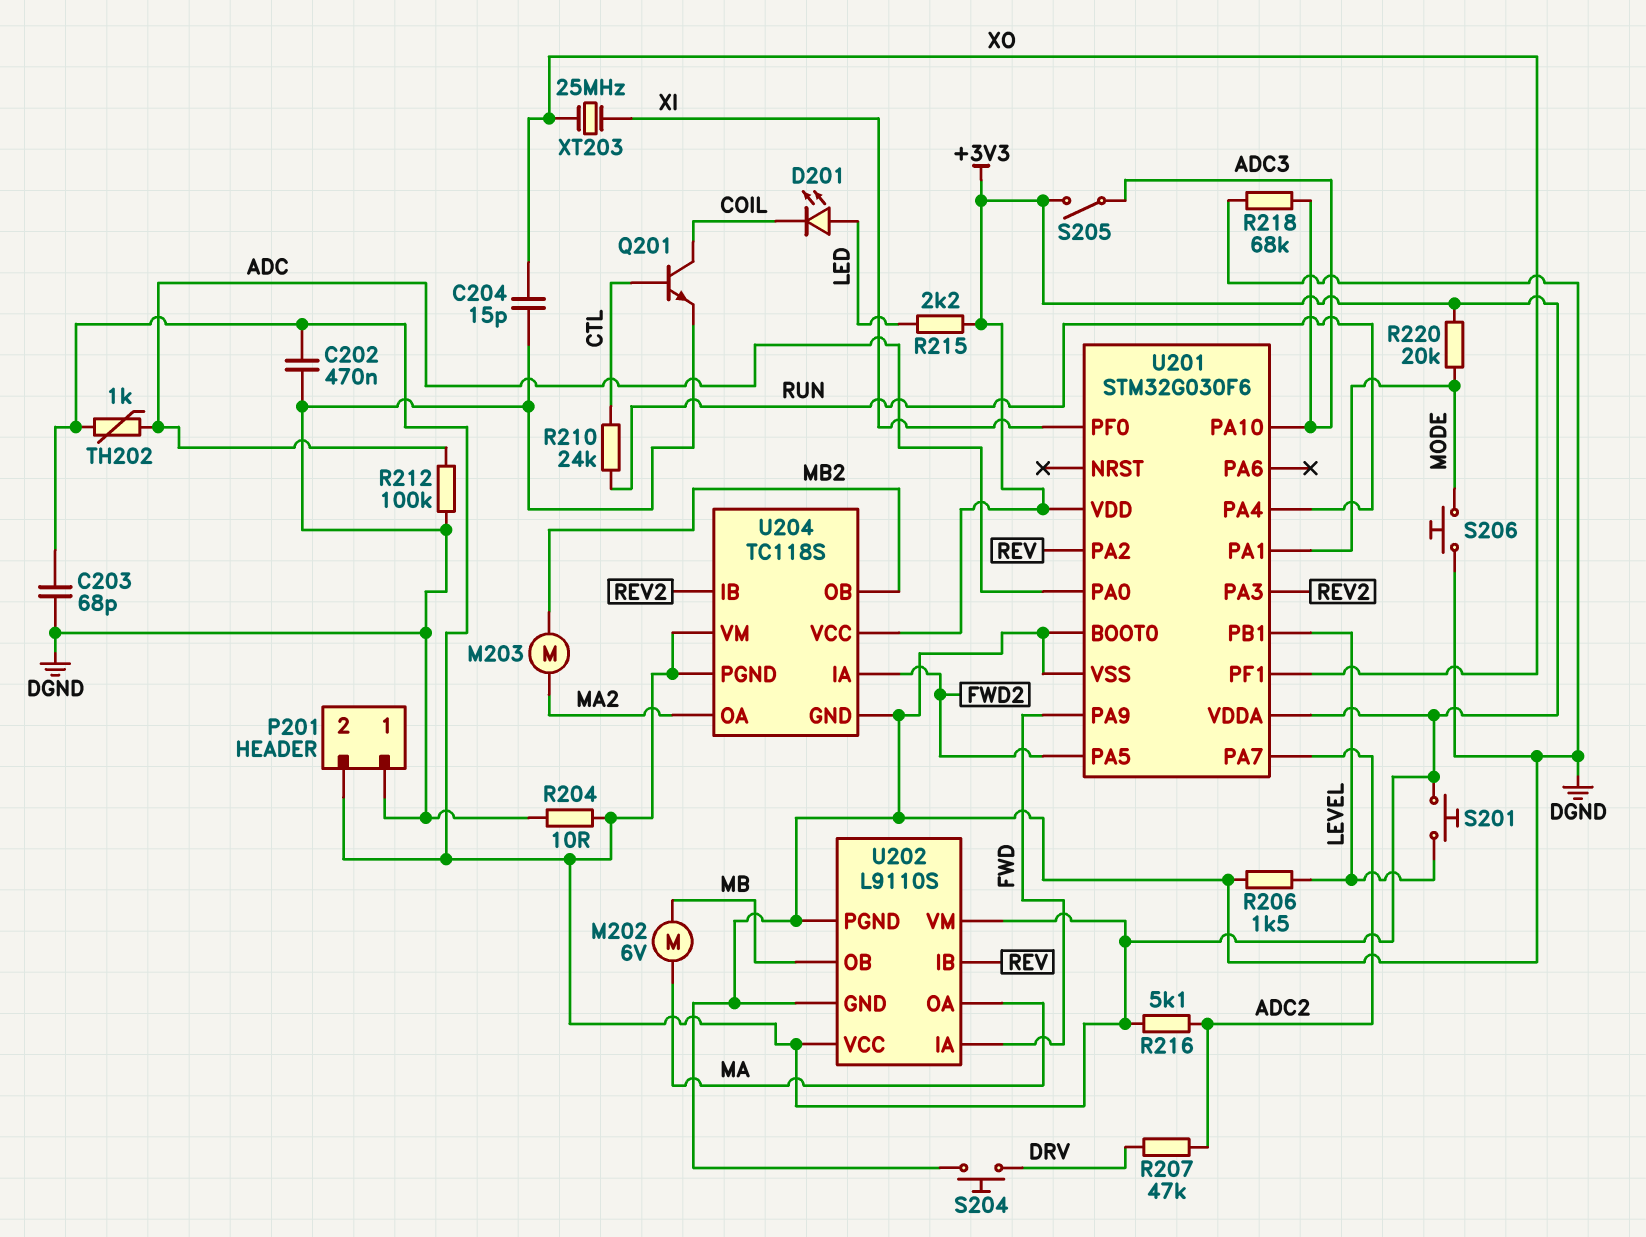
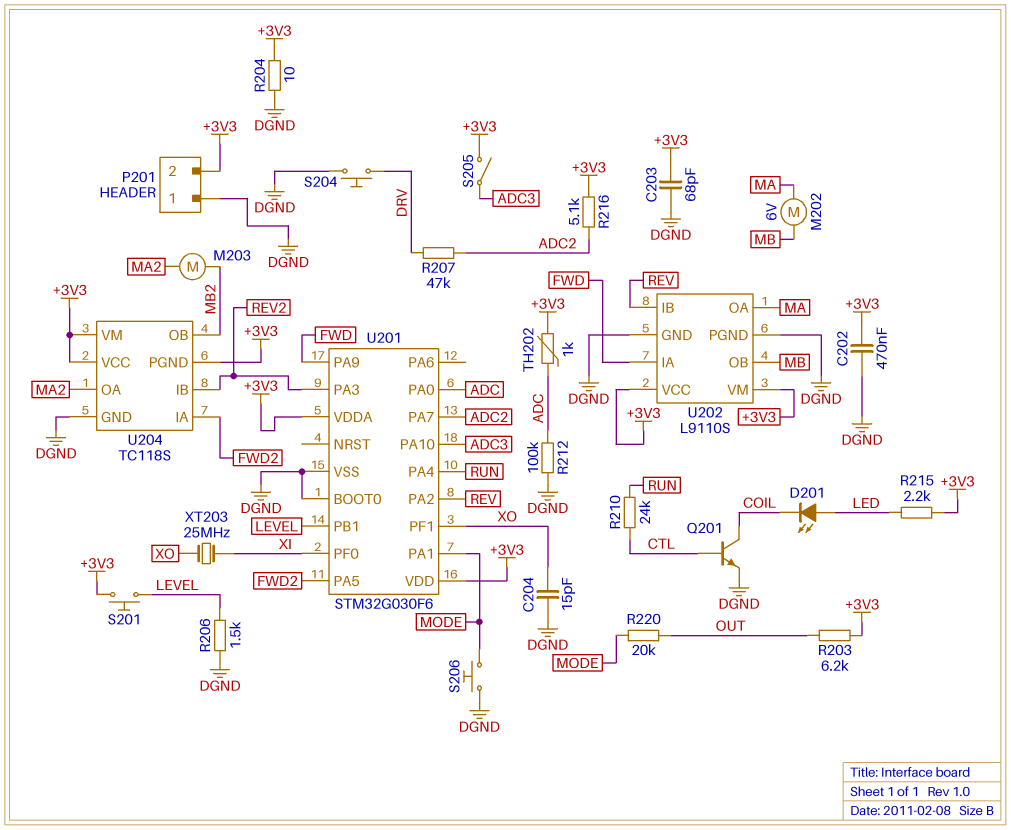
R203: none -> 6.2k (+3V3, OUT)
R218: 68k (ADC3, DGND) -> none
R220: 20k (+3V3, MODE) -> 20k (MODE, OUT)

